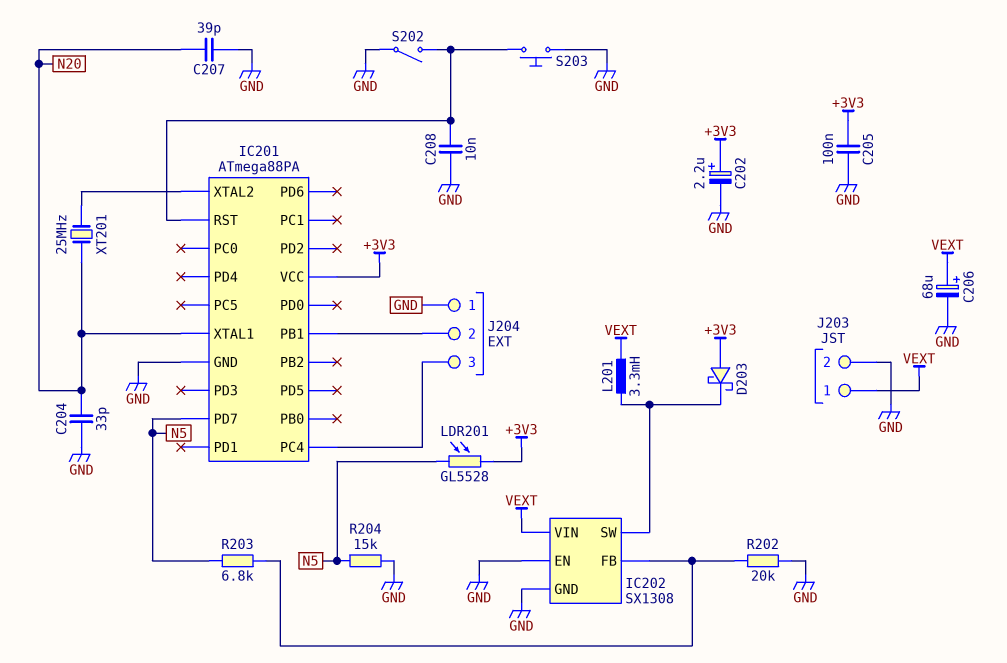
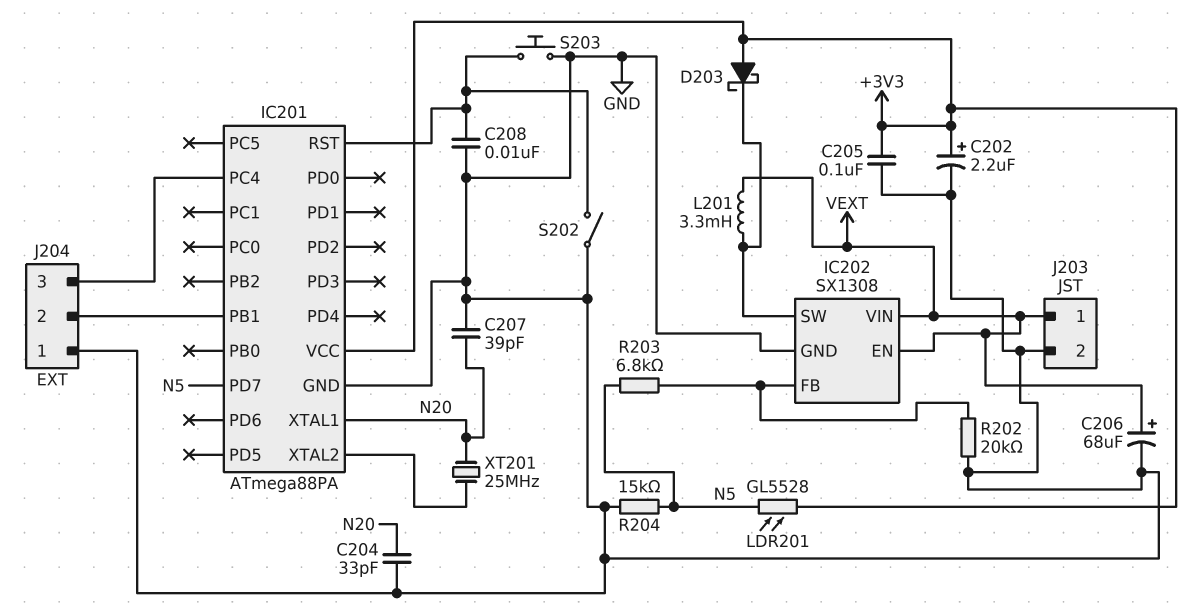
IC202 pin EN: GND -> VEXT

